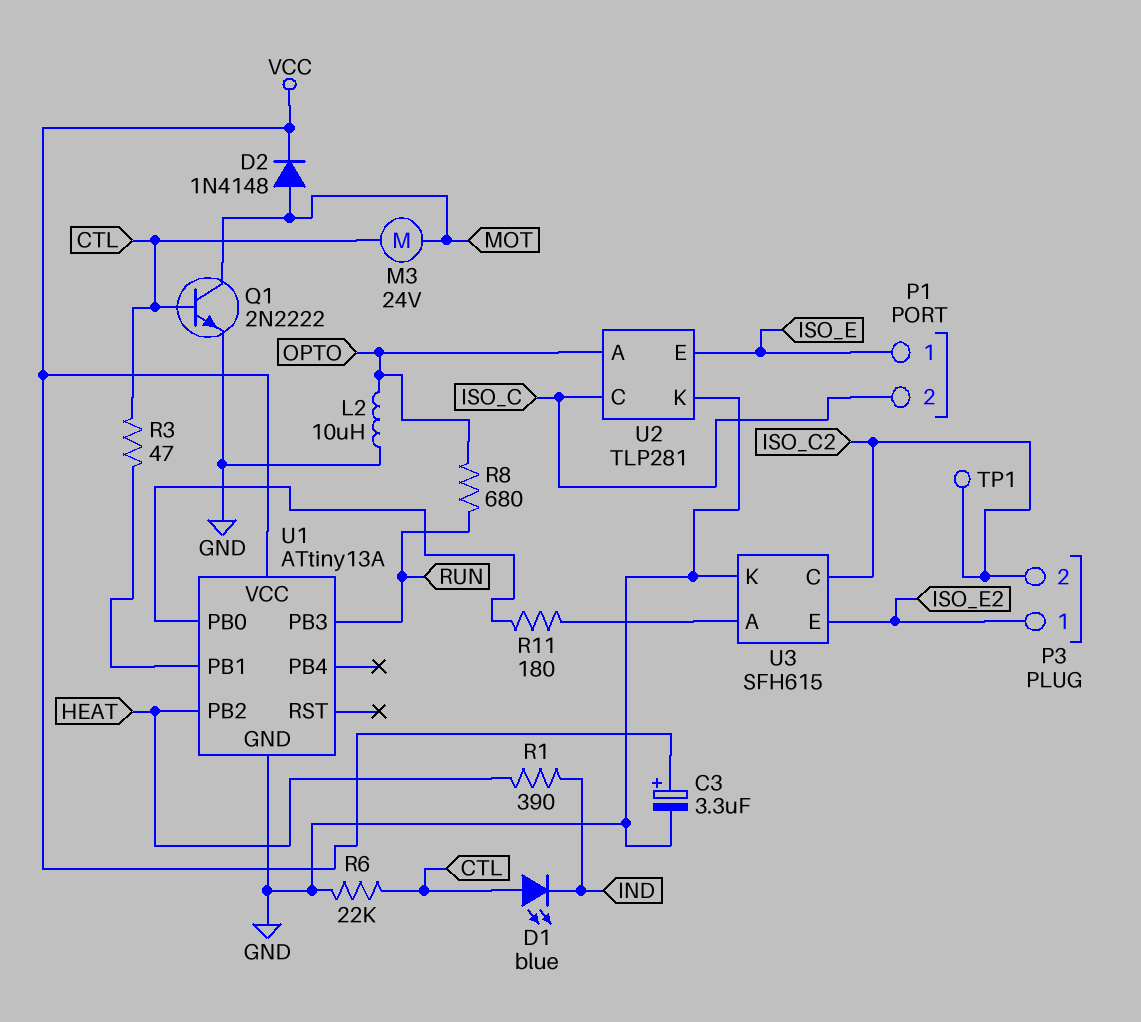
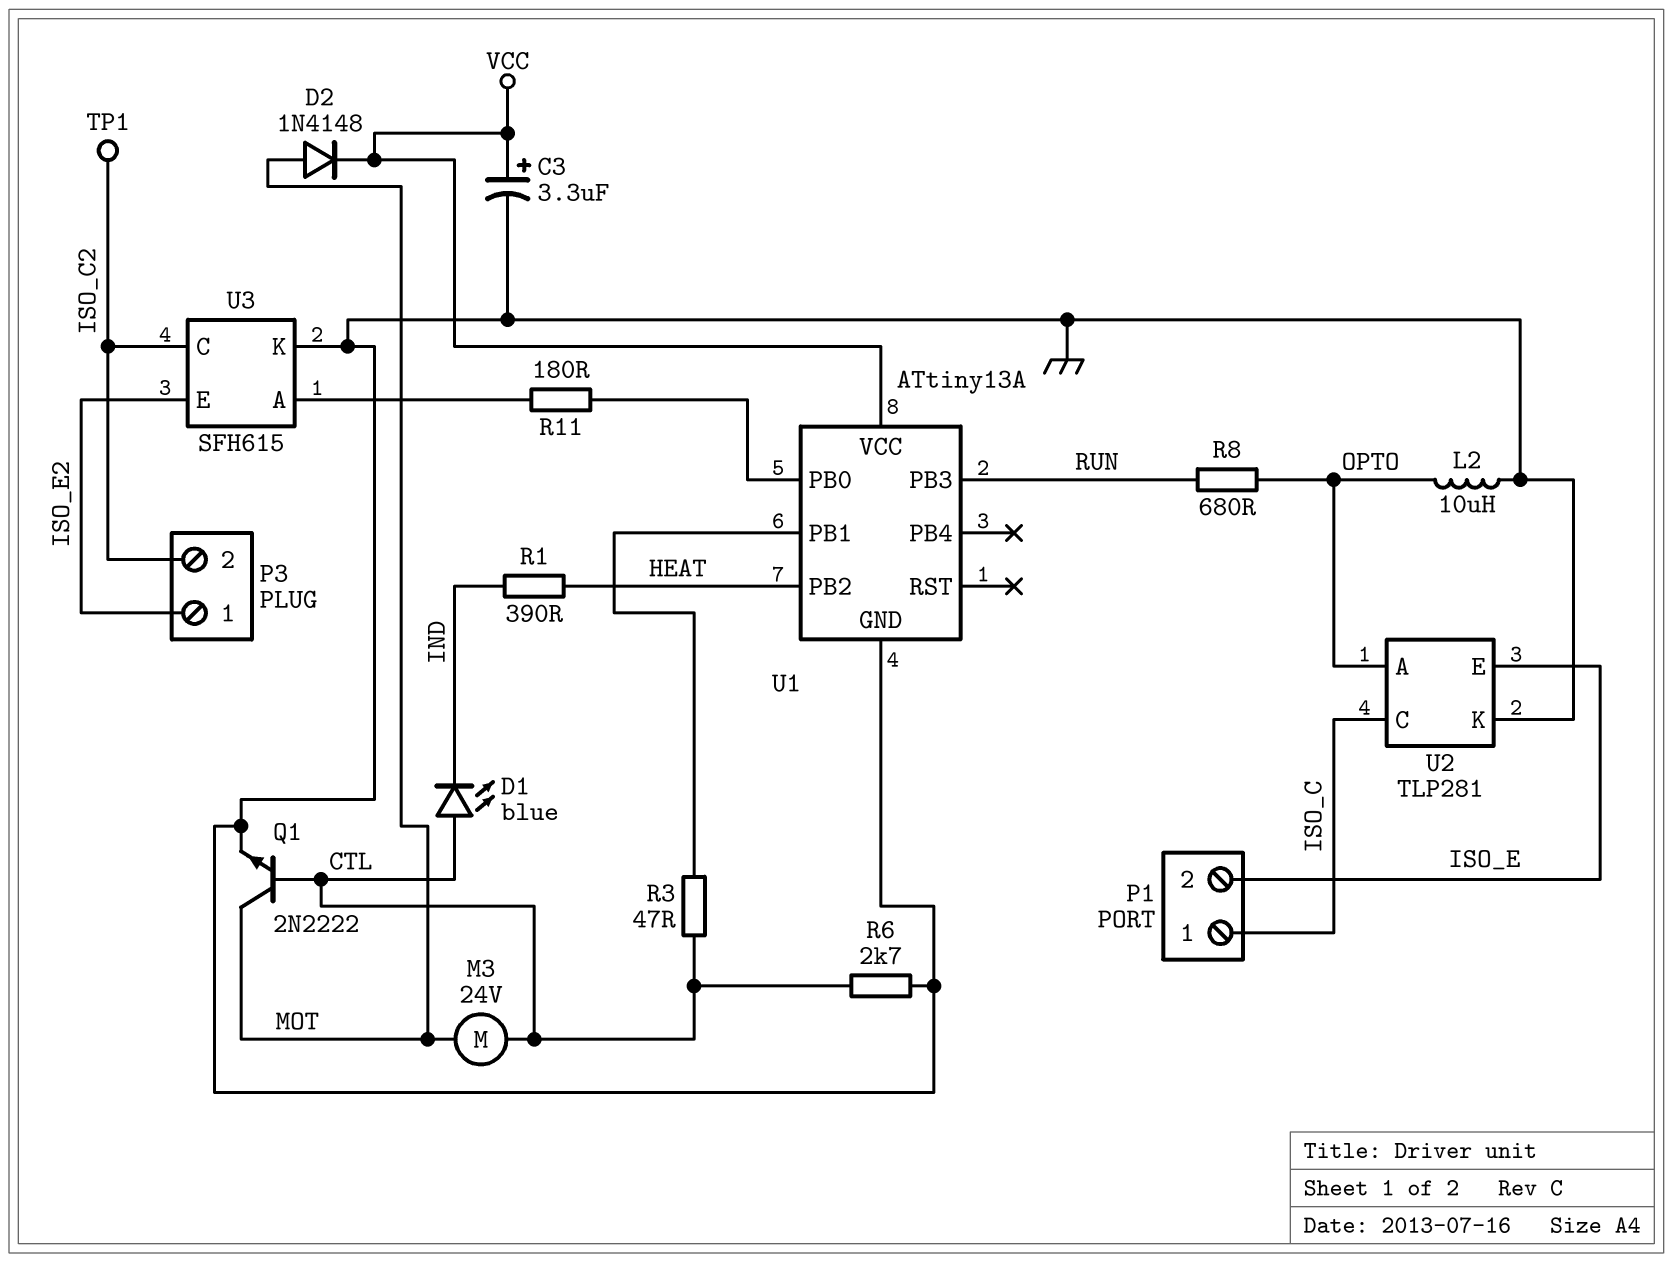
P1 pin 1: ISO_E -> ISO_C
P1 pin 2: ISO_C -> ISO_E
R6: 22k (CTL, GND) -> 2.7k (CTL, GND)

